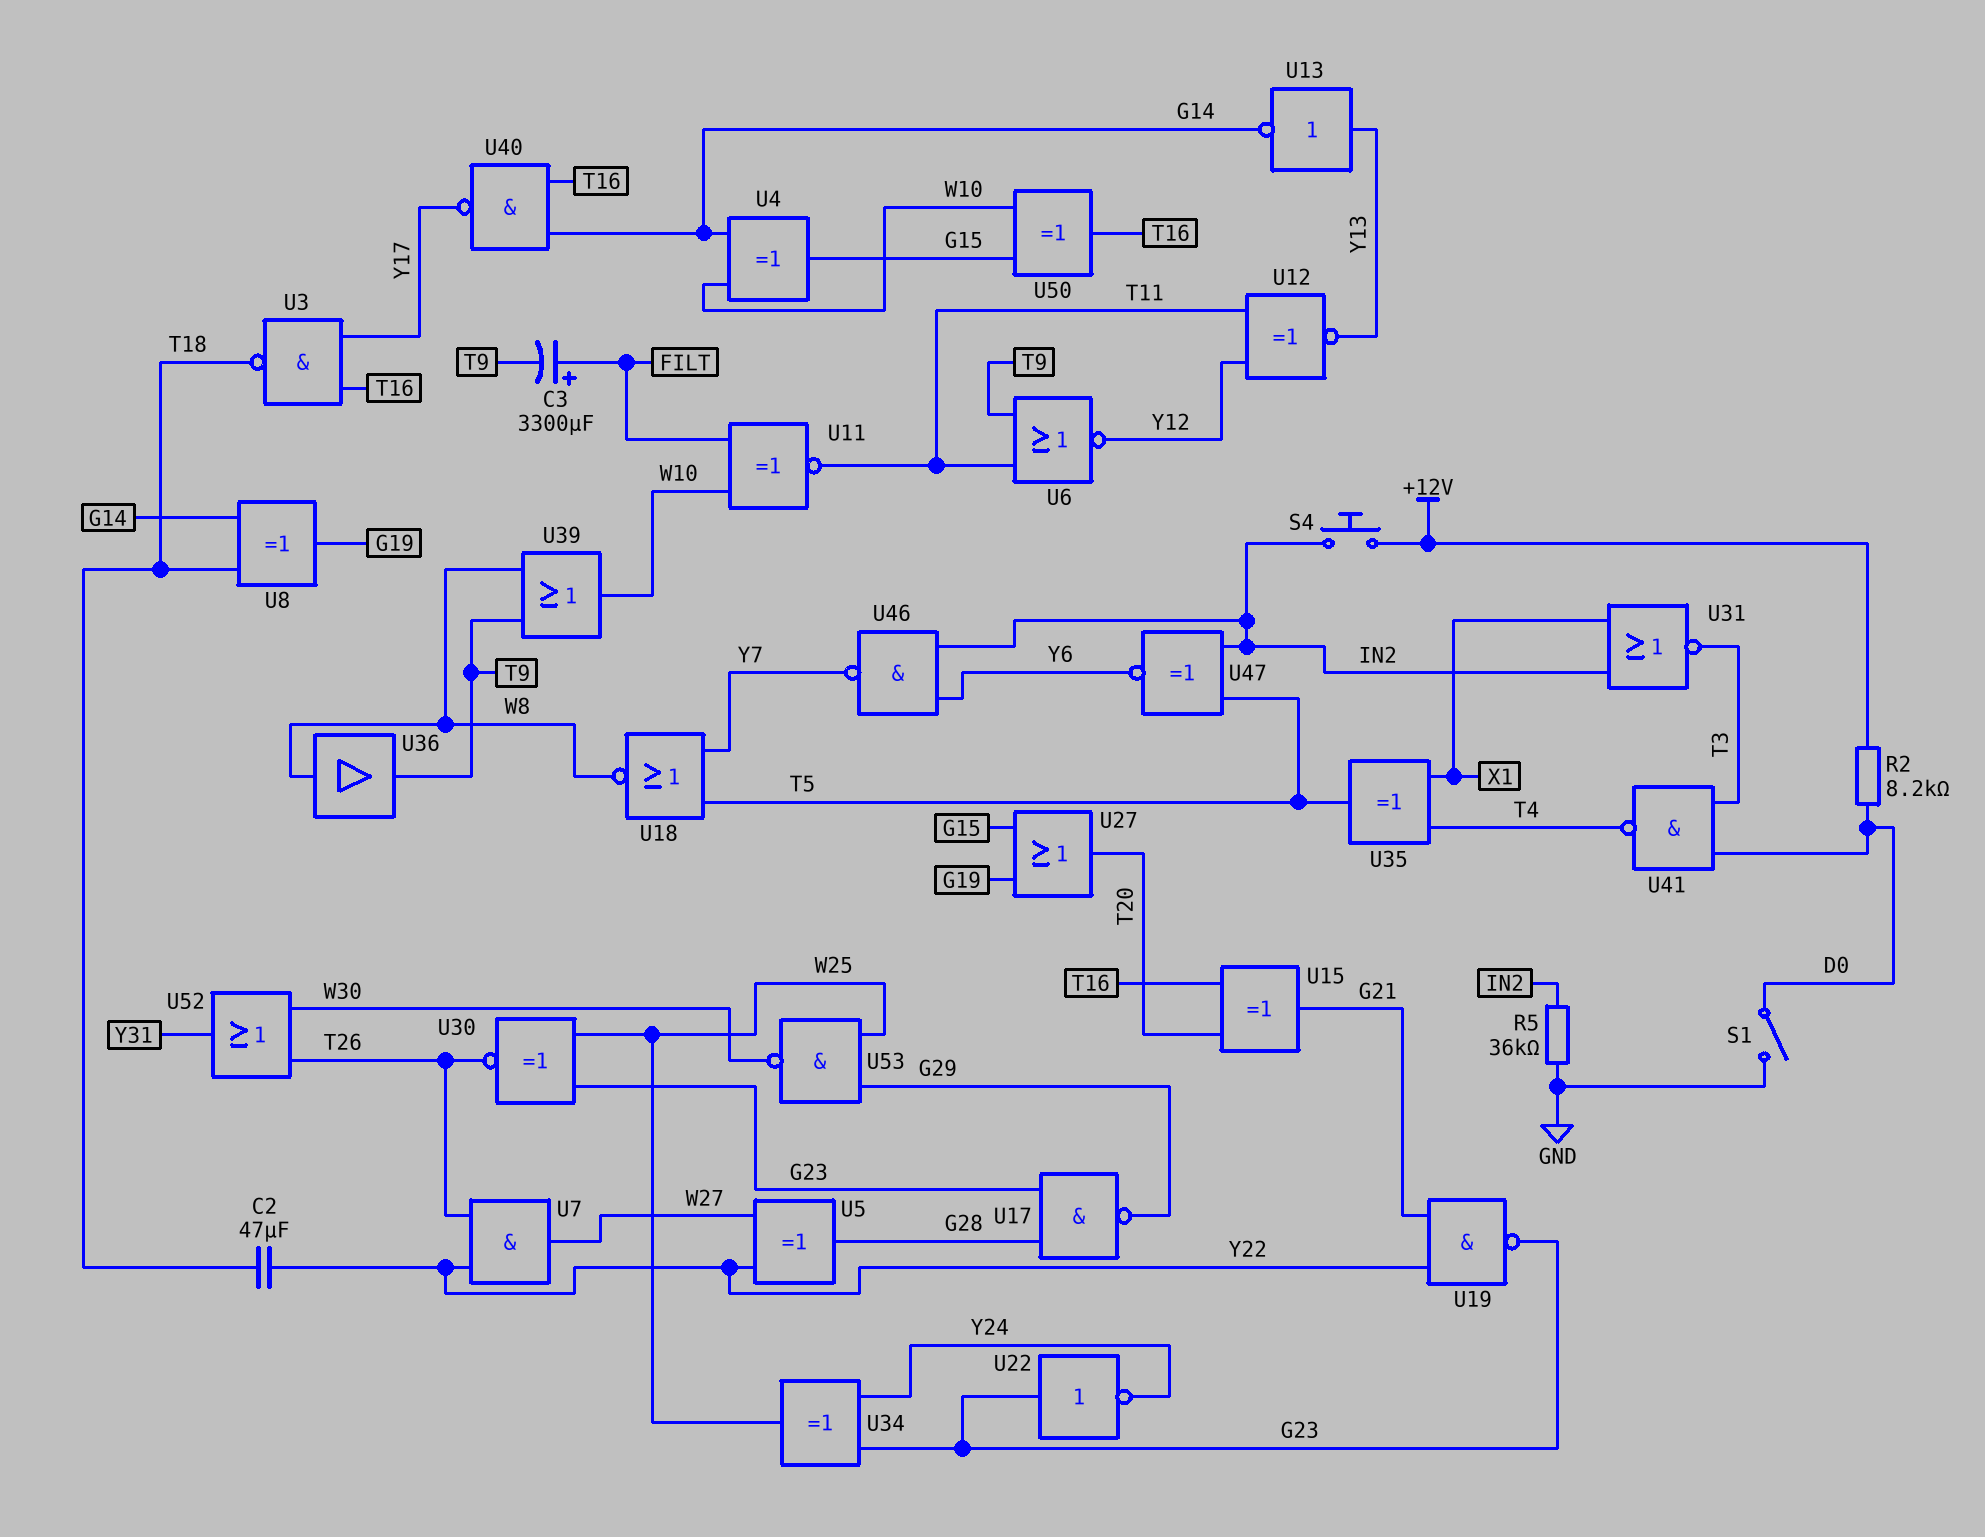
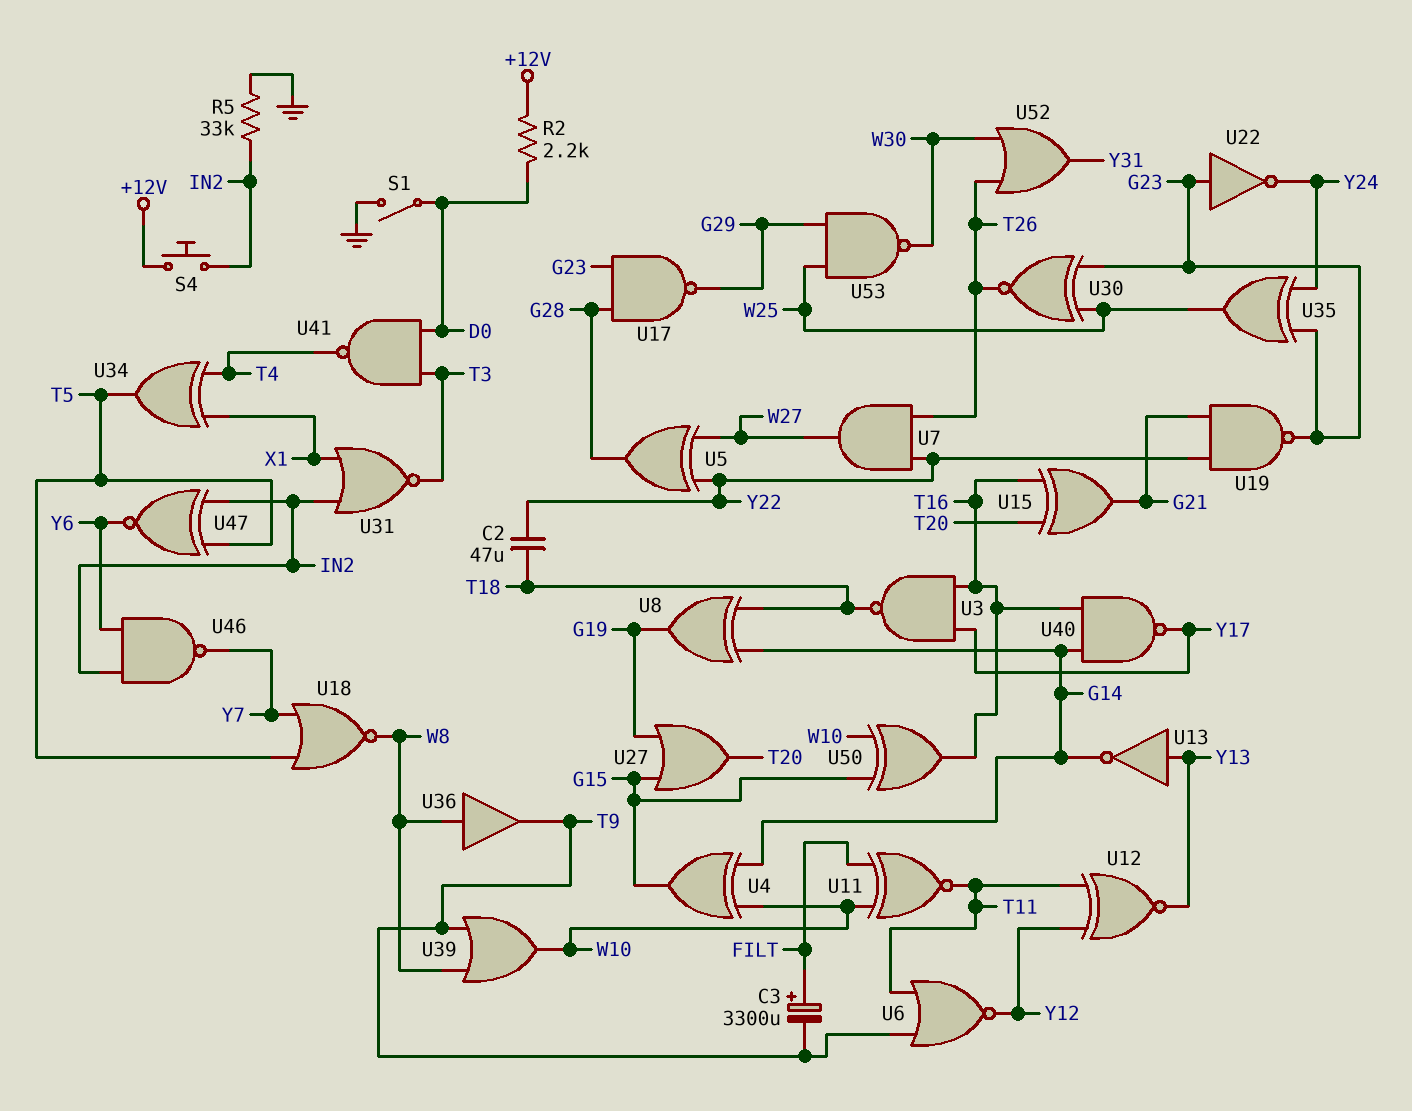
R2: 8.2k (+12V, D0) -> 2.2k (+12V, D0)
R5: 36k (GND, IN2) -> 33k (GND, IN2)
U34: XOR (in G23, in Y24, out W25) -> XOR (in T4, in X1, out T5)
U35: XOR (in T4, in X1, out T5) -> XOR (in G23, in Y24, out W25)

